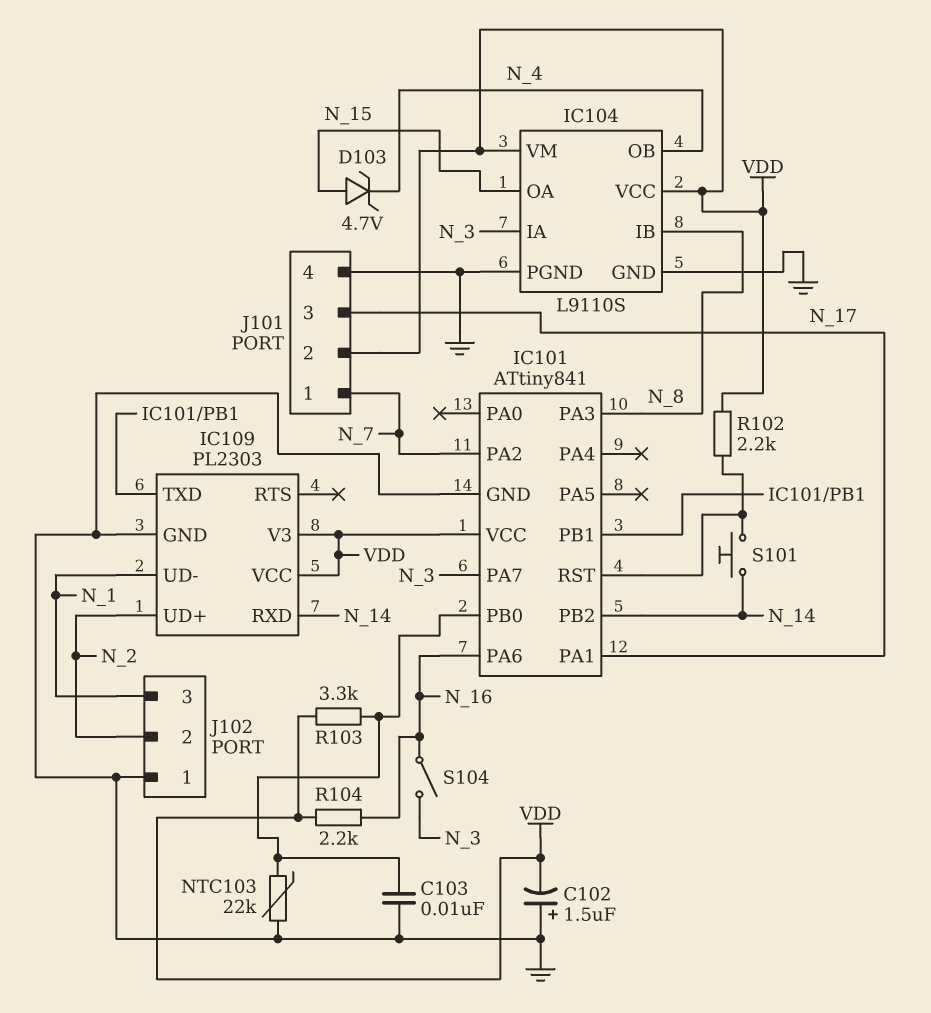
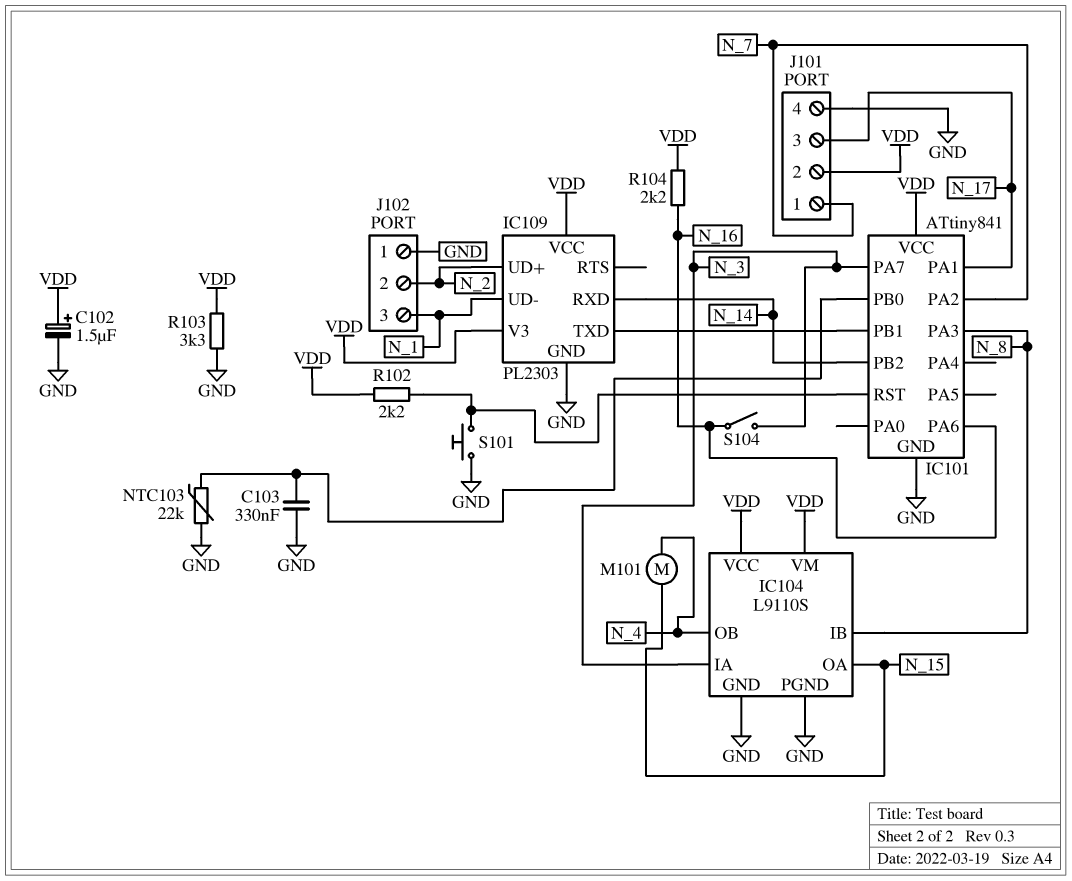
C102: 1.5uF (plus GND, minus VDD) -> 1.5uF (plus VDD, minus GND)
C103: 10nF (GND, IC101/PB0) -> 330nF (GND, IC101/PB0)
D103: zener 4.7V (A N_15, K N_4) -> none
M101: none -> motor (N_4, N_15)
R103: 3.3k (IC101/PB0, VDD) -> 3.3k (GND, VDD)
S101: button (IC101/RST, N_14) -> button (GND, IC101/RST)

